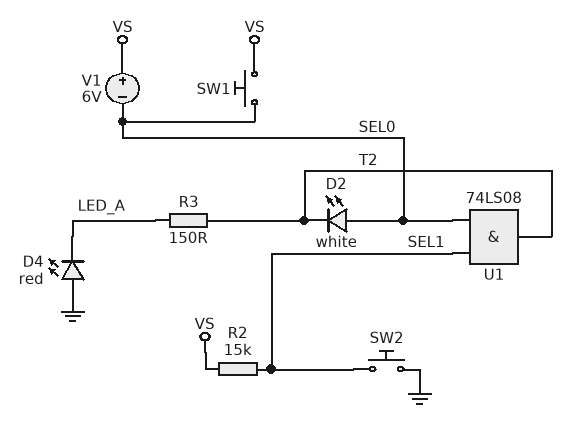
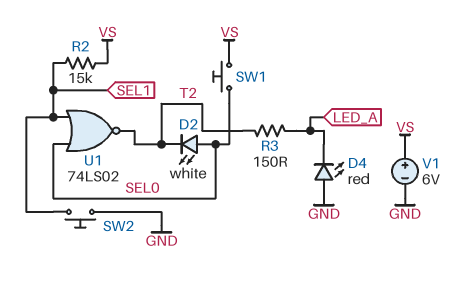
U1: AND 74LS08 (in SEL0, in SEL1, out T2) -> NOR 74LS02 (in SEL0, in SEL1, out T2)
V1: 6V (plus VS, minus SEL0) -> 6V (plus VS, minus GND)

